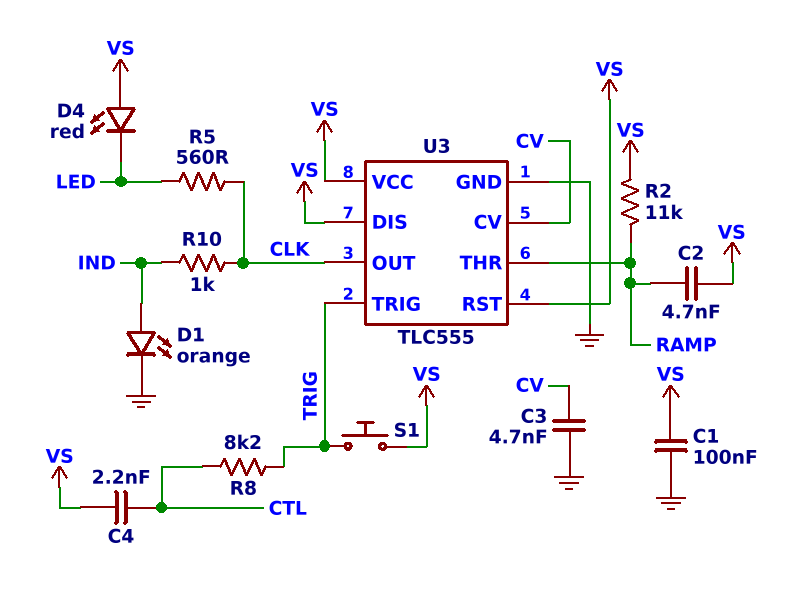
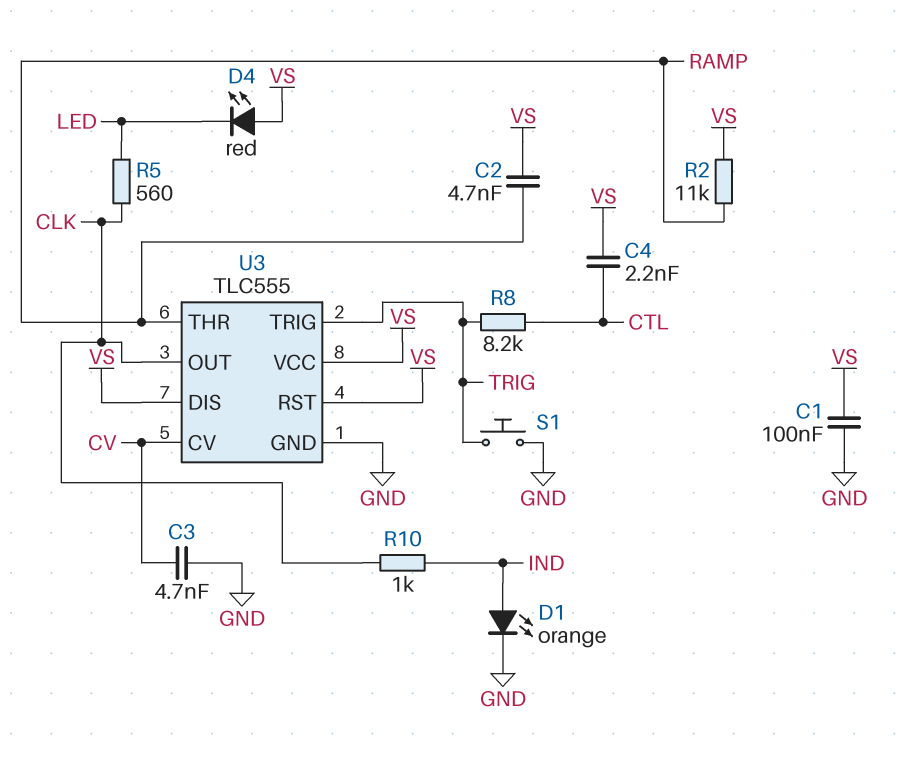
S1: button (TRIG, VS) -> button (GND, TRIG)

